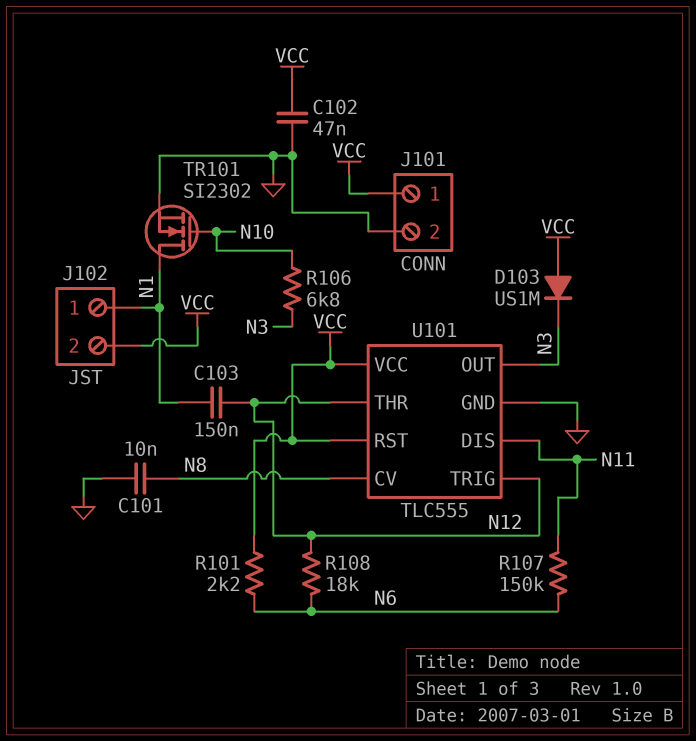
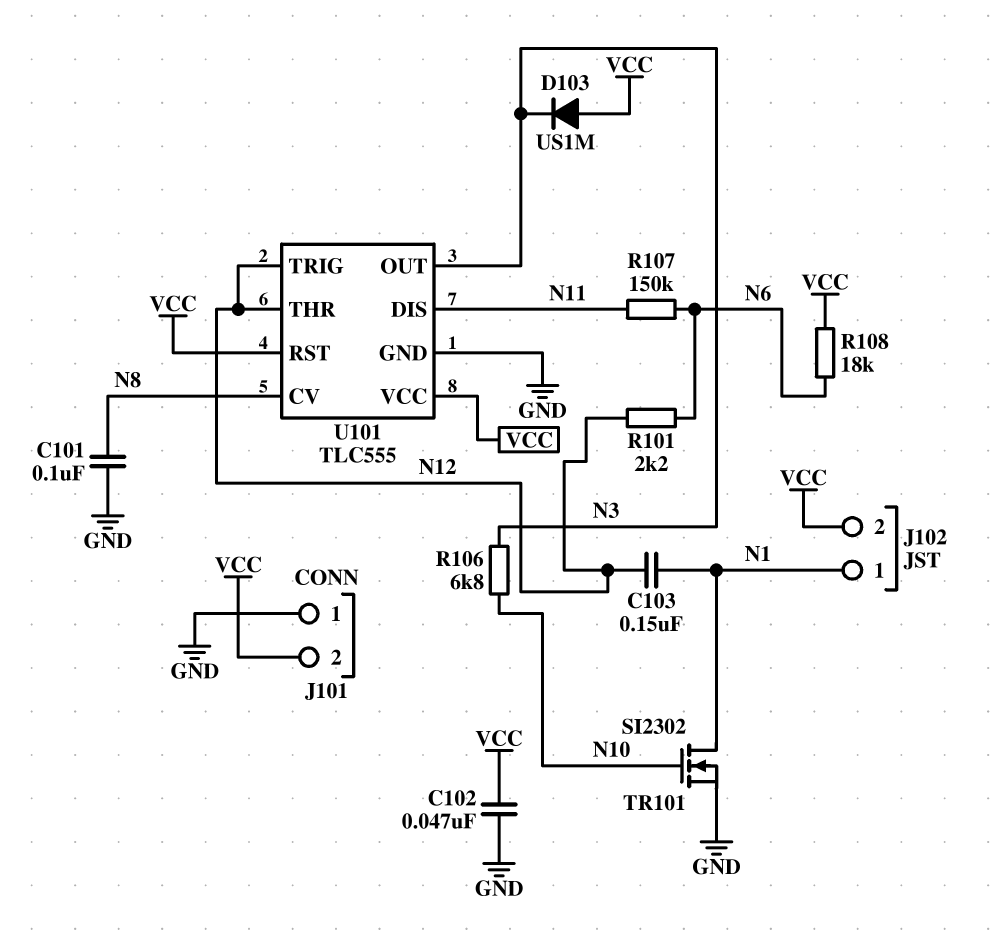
C101: 10nF (GND, N8) -> 100nF (GND, N8)
J101 pin 1: VCC -> GND
J101 pin 2: GND -> VCC
R101: 2.2k (N6, VCC) -> 2.2k (N6, N12)
R108: 18k (N6, N12) -> 18k (N6, VCC)

